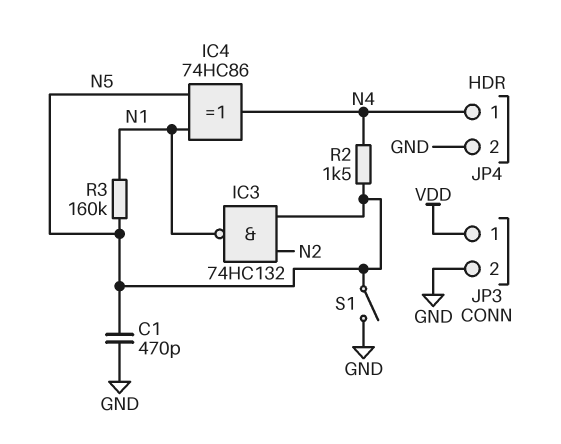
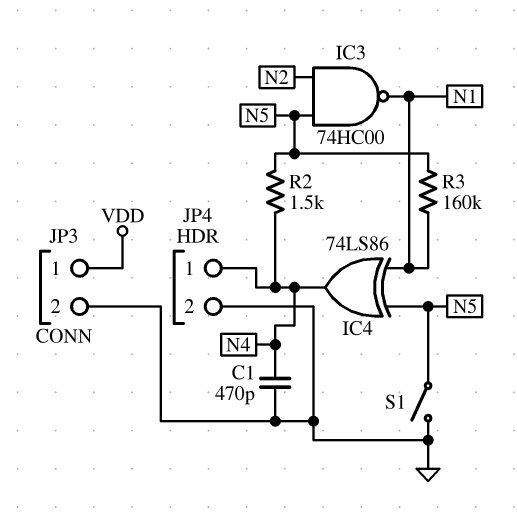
C1: 470pF (GND, N5) -> 470pF (GND, N4)
IC3: NAND 74HC132 (in N2, in N5, out N1) -> NAND 74HC00 (in N2, in N5, out N1)
IC4: XOR 74HC86 (in N1, in N5, out N4) -> XOR 74LS86 (in N1, in N5, out N4)

